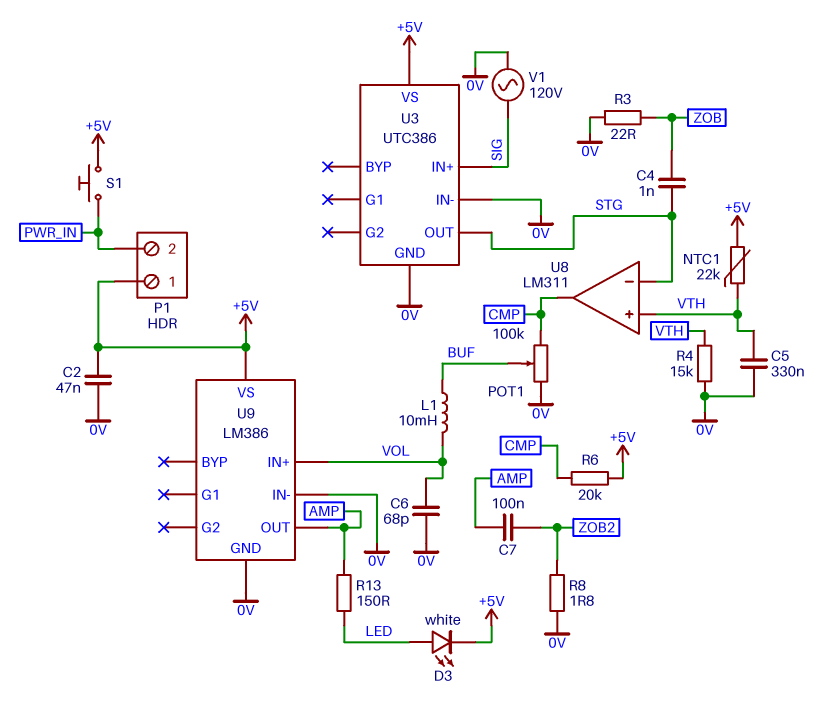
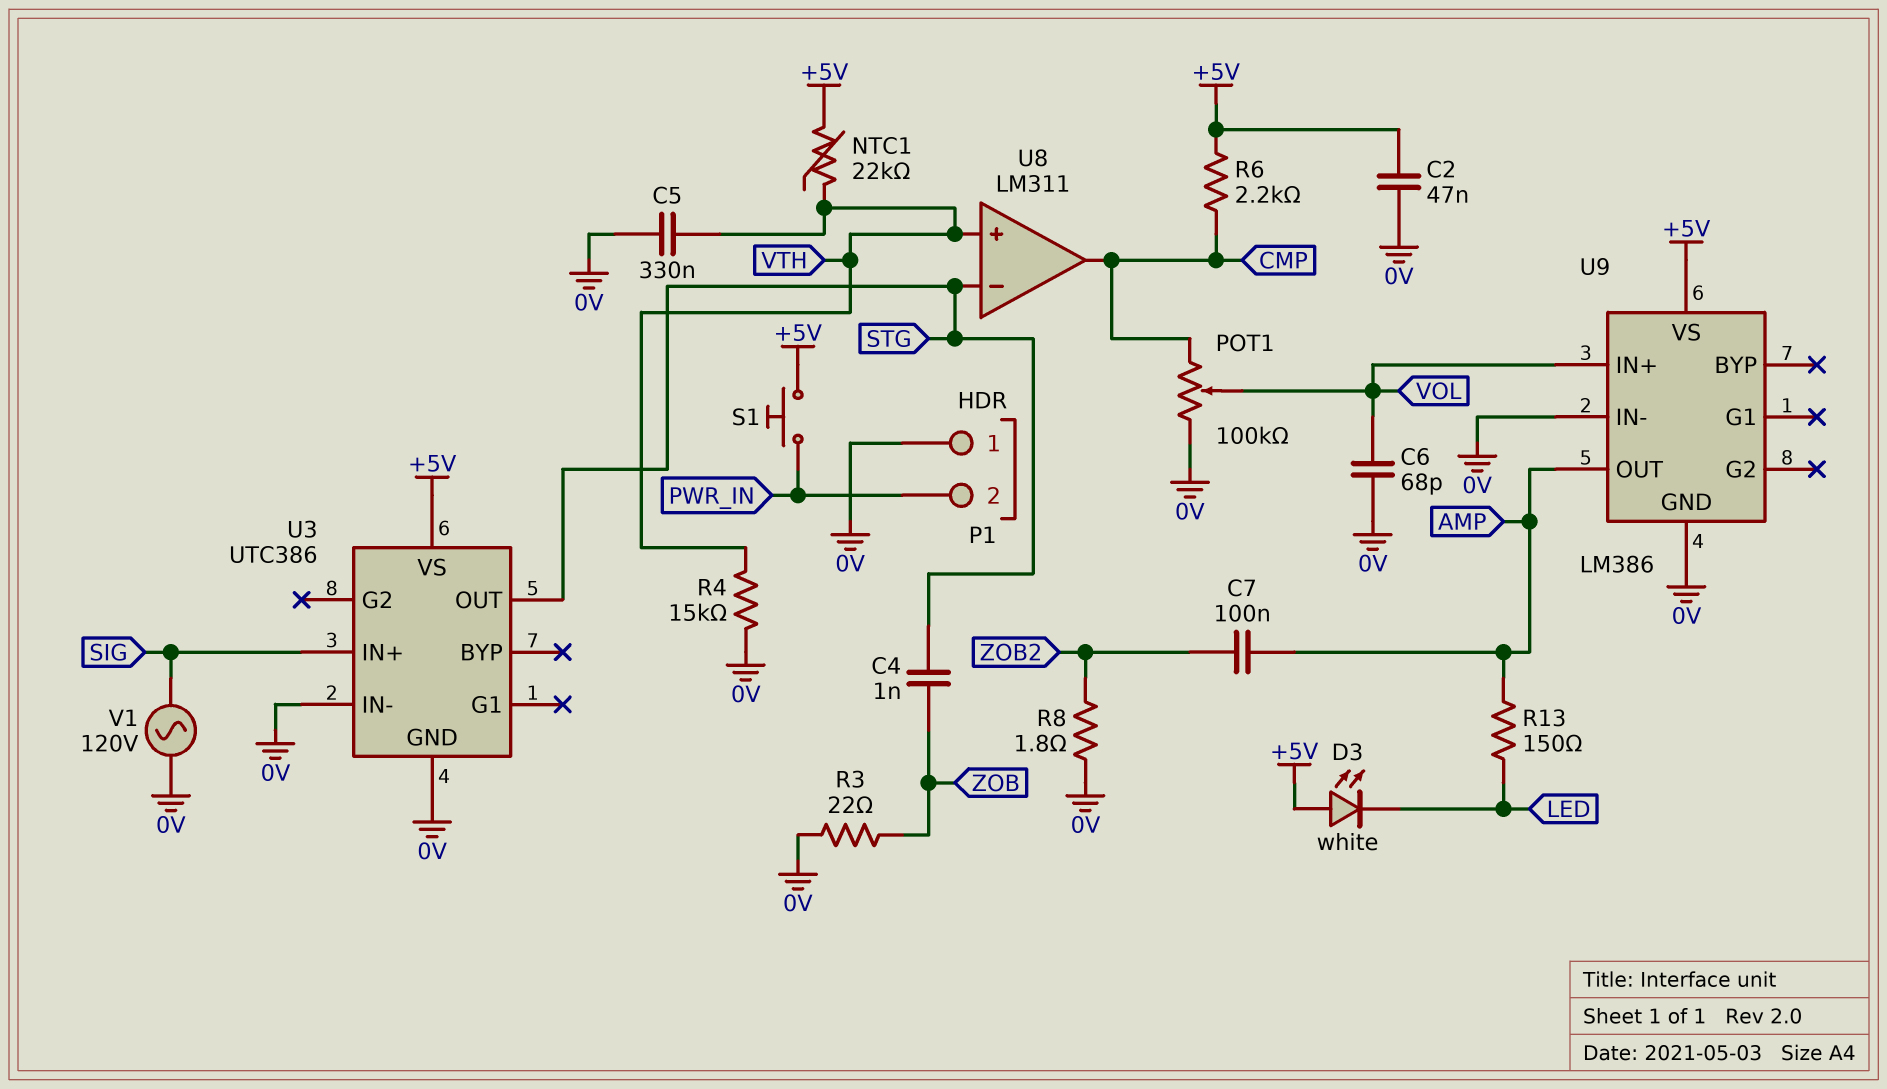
D3: LED white (A LED, K +5V) -> LED white (A +5V, K LED)
L1: 10mH (BUF, VOL) -> none
P1 pin 1: +5V -> 0V
POT1: 100k (0V, CMP, wiper BUF) -> 100k (0V, CMP, wiper VOL)
R6: 20k (+5V, CMP) -> 2.2k (+5V, CMP)

